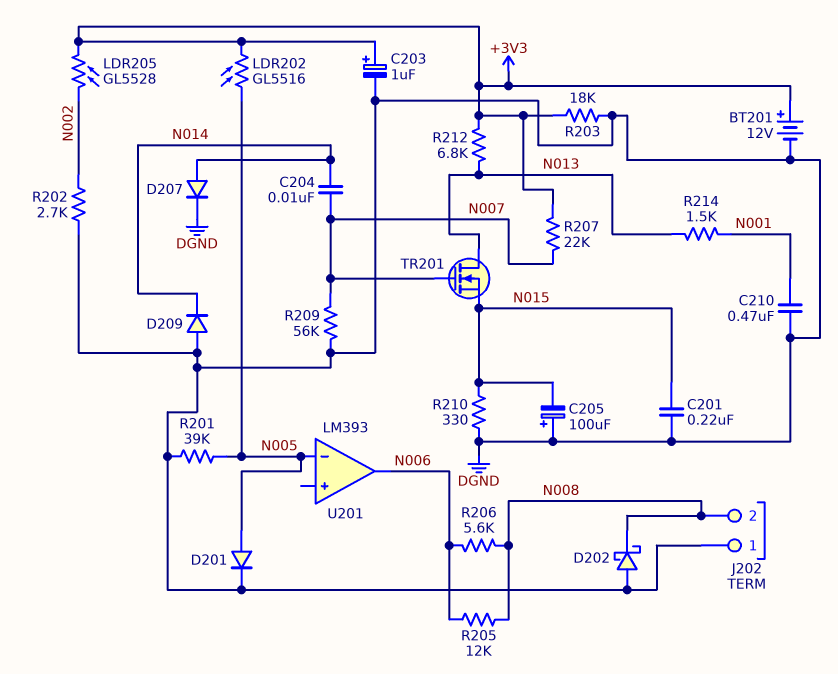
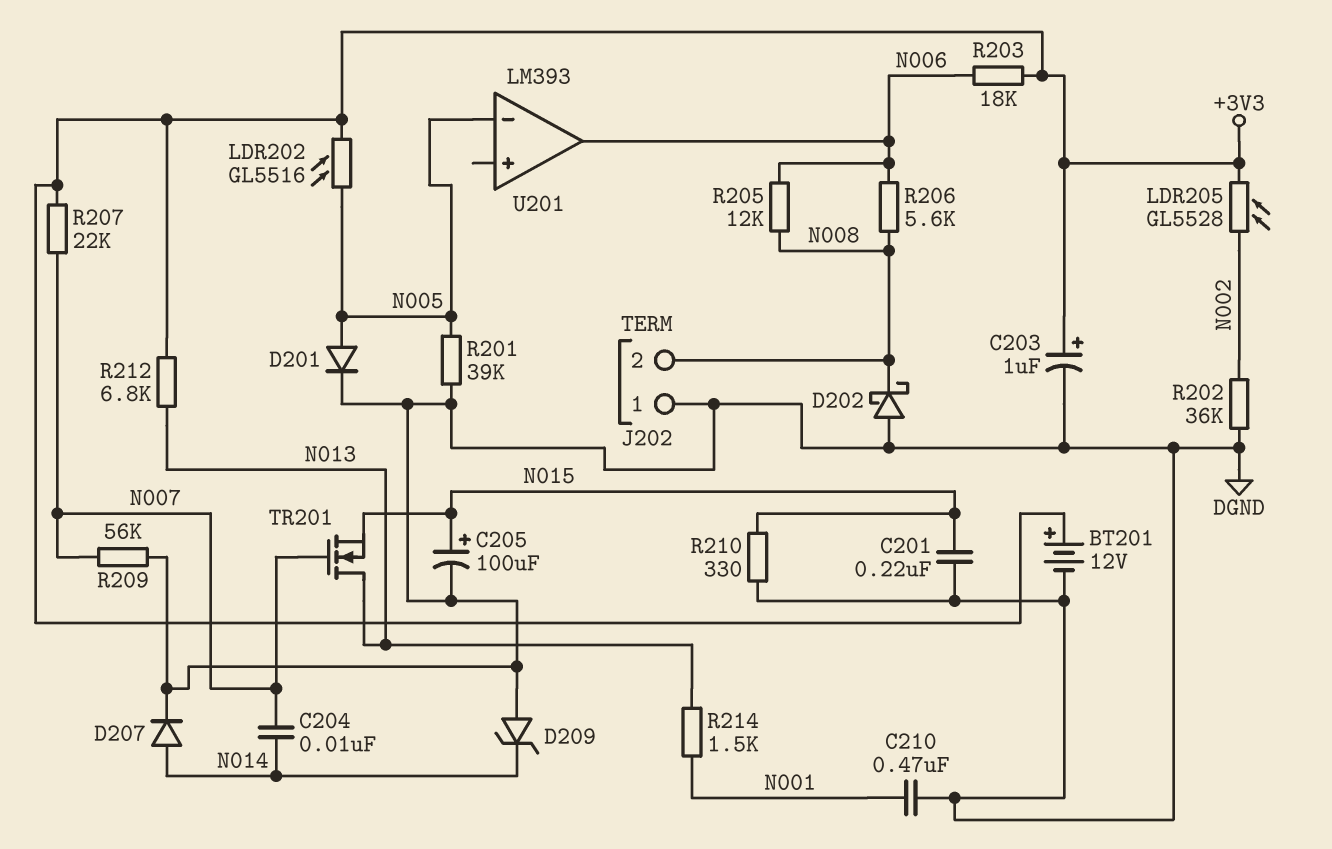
C205: 100uF (plus DGND, minus N015) -> 100uF (plus N015, minus DGND)
D209: diode (A DGND, K N014) -> zener (A DGND, K N014)
R202: 2.7k (DGND, N002) -> 36k (DGND, N002)
R203: 18k (+3V3, DGND) -> 18k (+3V3, N006)

